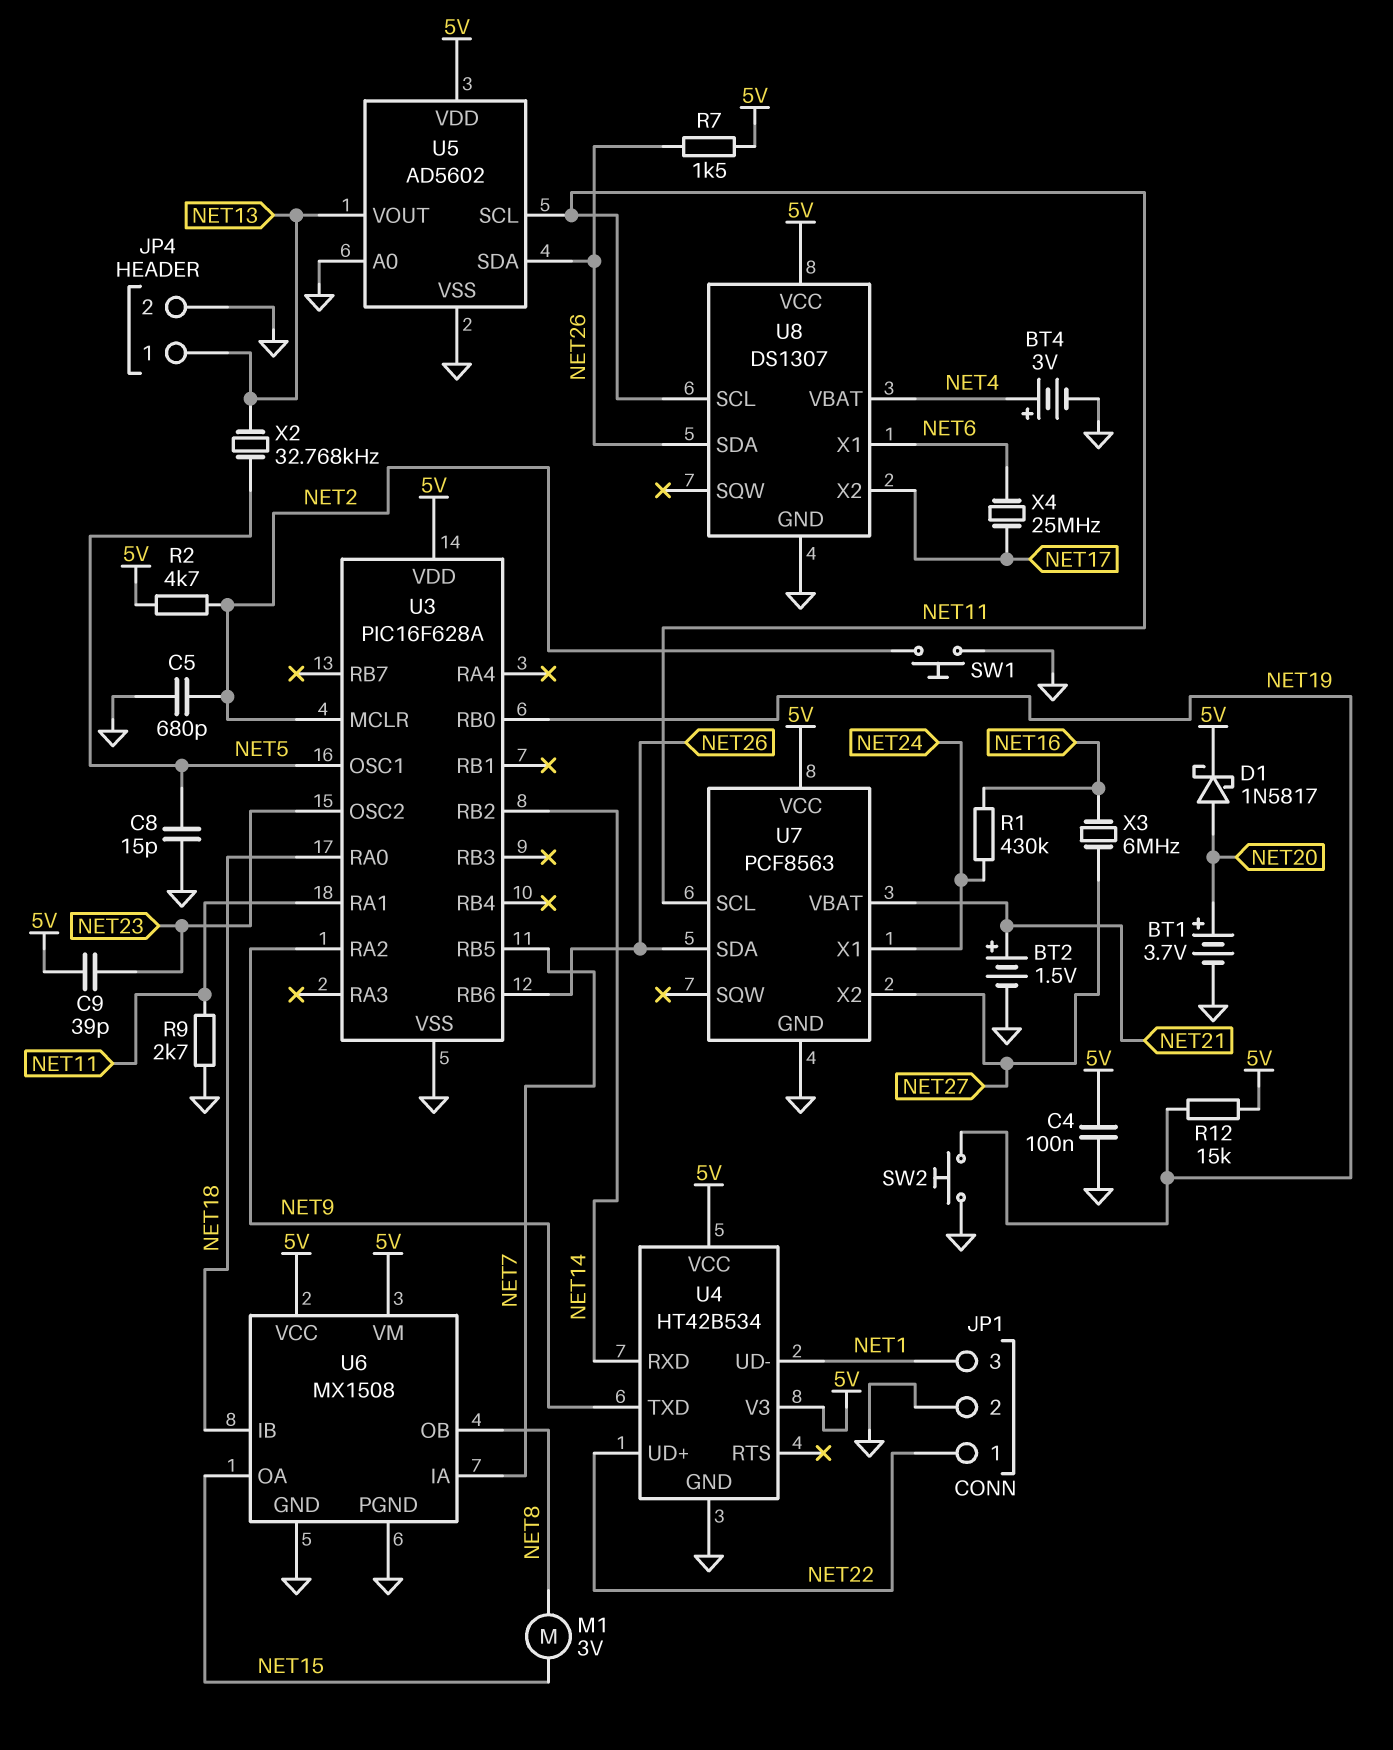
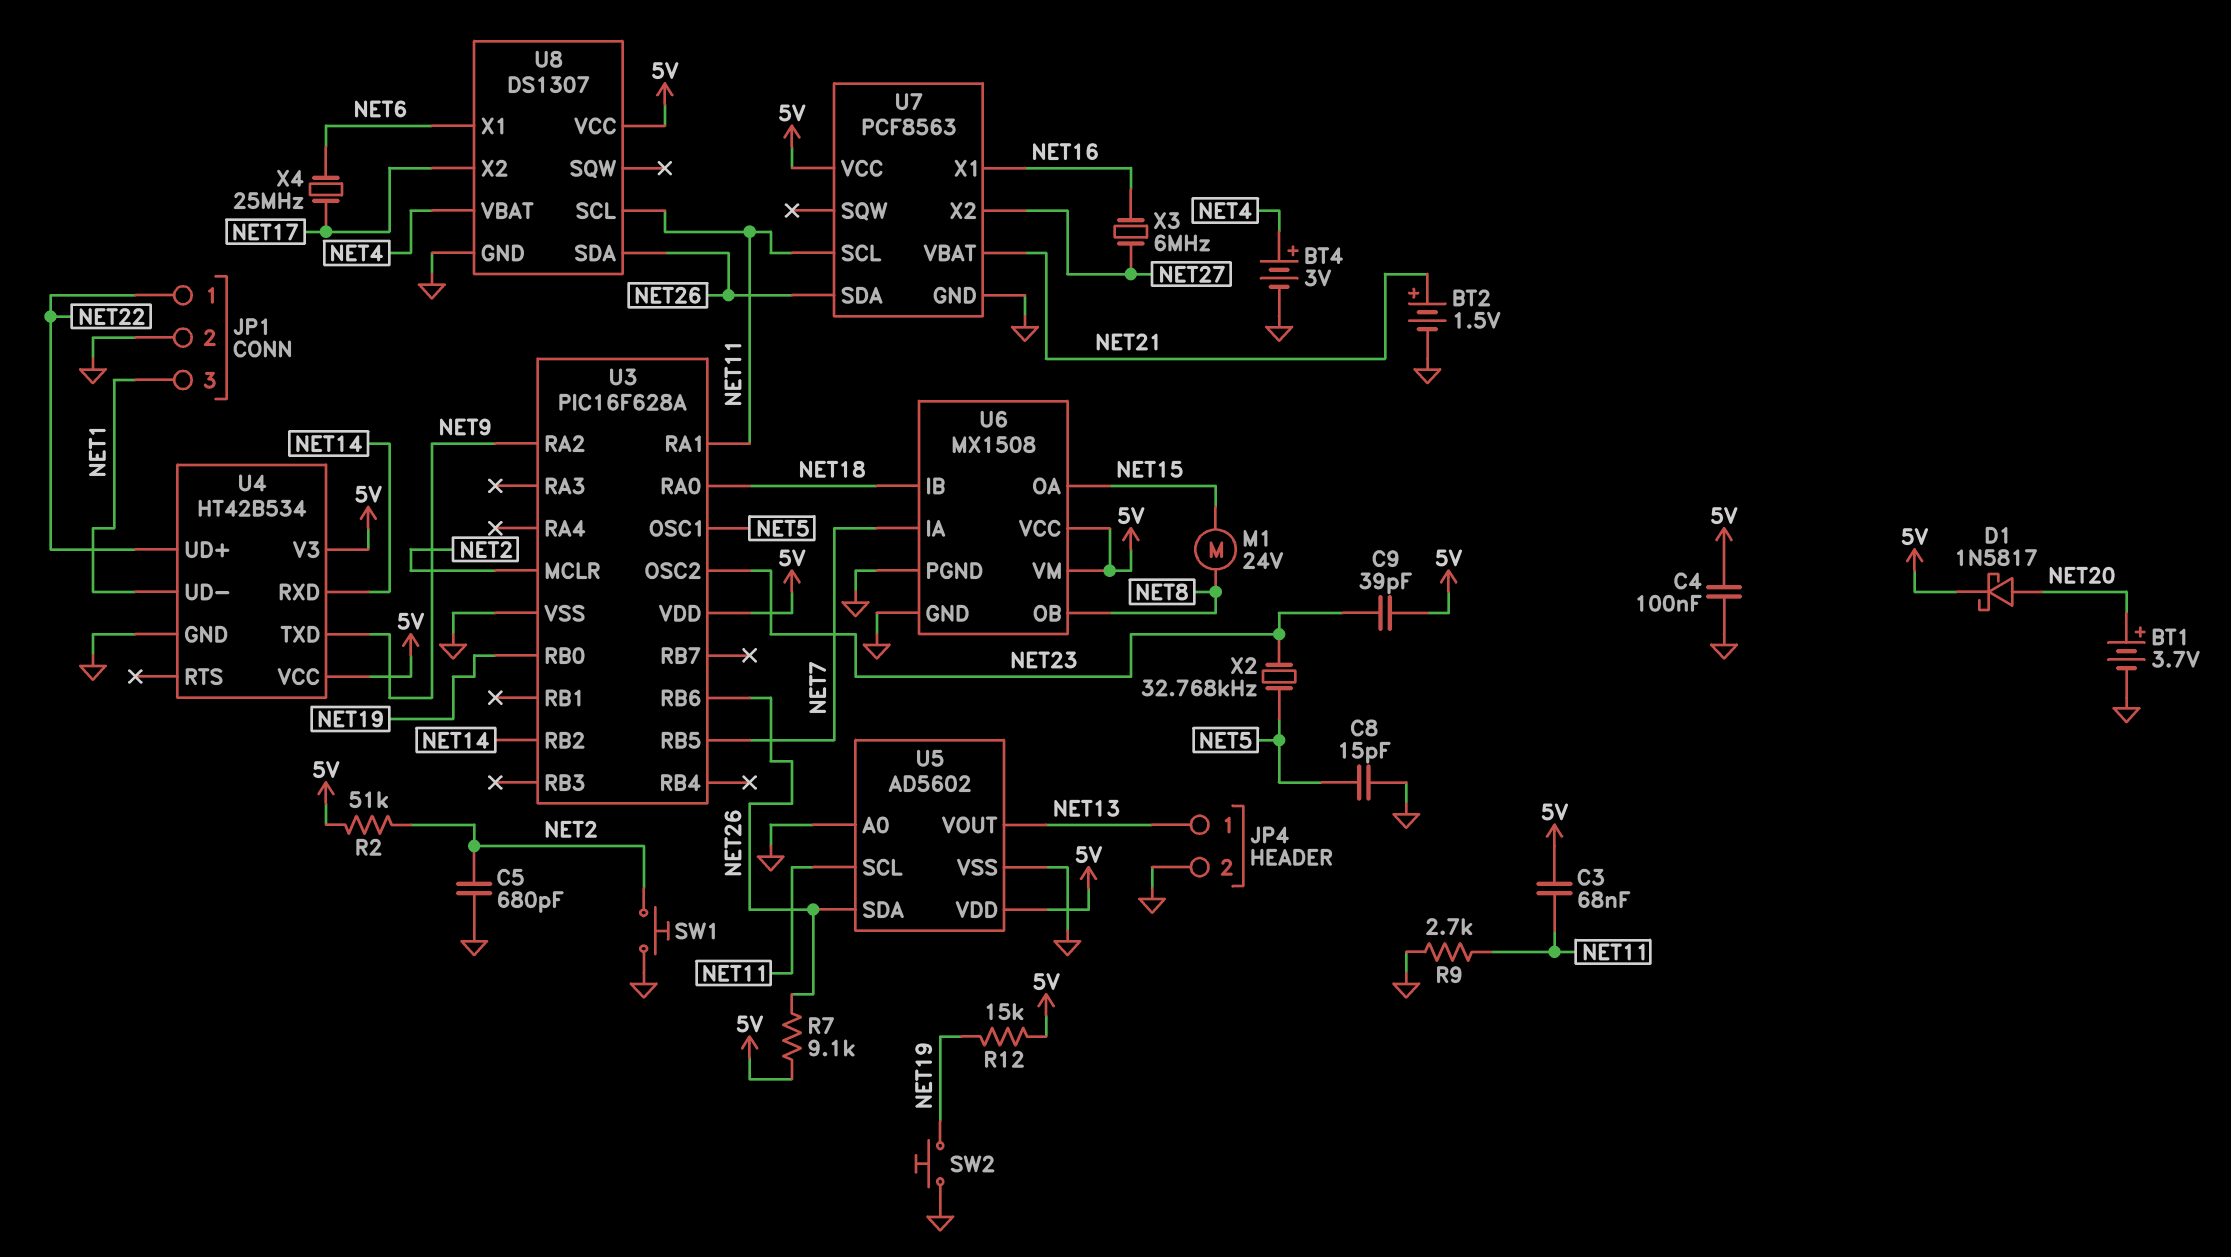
C3: none -> 68nF (5V, NET11)
M1: motor 3V (NET8, NET15) -> motor 24V (NET8, NET15)
R1: 430k (NET16, NET24) -> none
R2: 4.7k (5V, NET2) -> 51k (5V, NET2)
R7: 1.5k (5V, NET26) -> 9.1k (5V, NET26)
U7 pin X1: NET24 -> NET16
X2: 32.768kHz (NET5, NET13) -> 32.768kHz (NET5, NET23)

